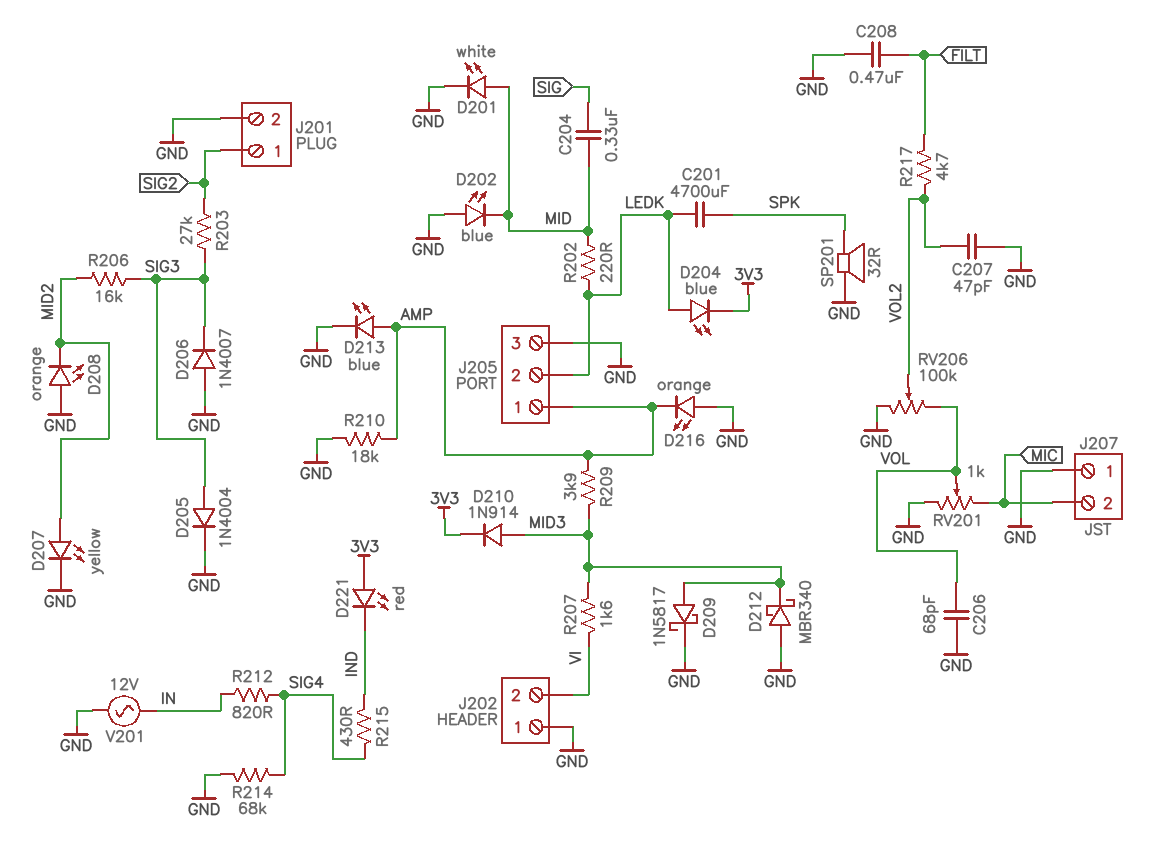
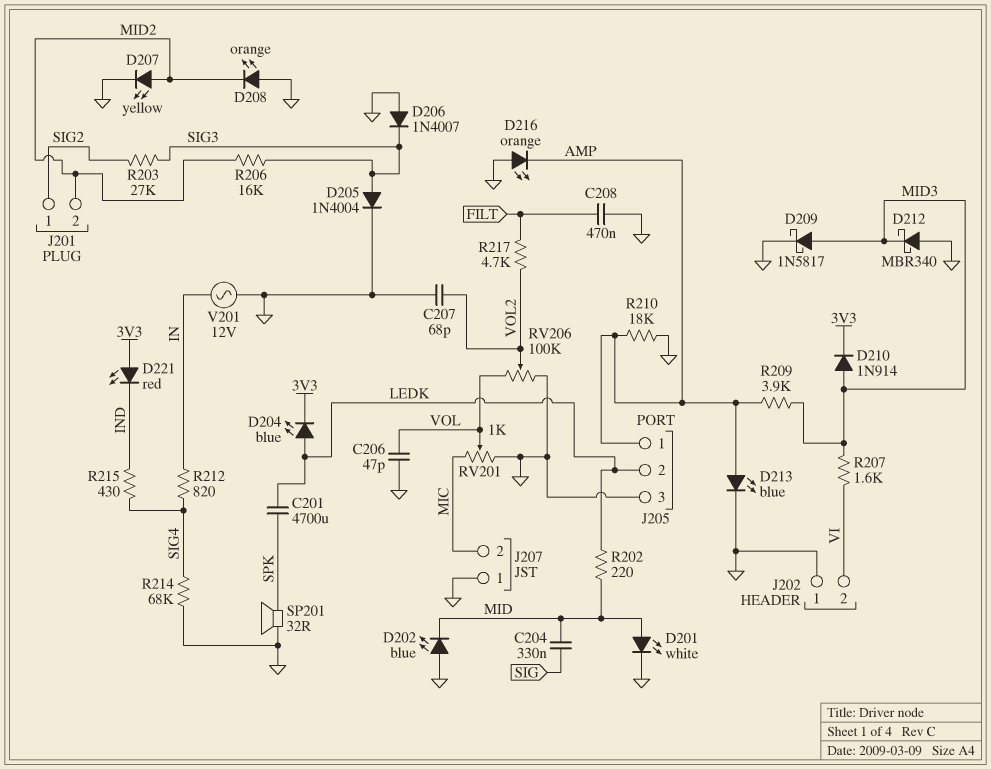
C206: 68pF (GND, VOL) -> 47pF (GND, VOL)
C207: 47pF (GND, VOL2) -> 68pF (GND, VOL2)
J201 pin 2: GND -> MID2

